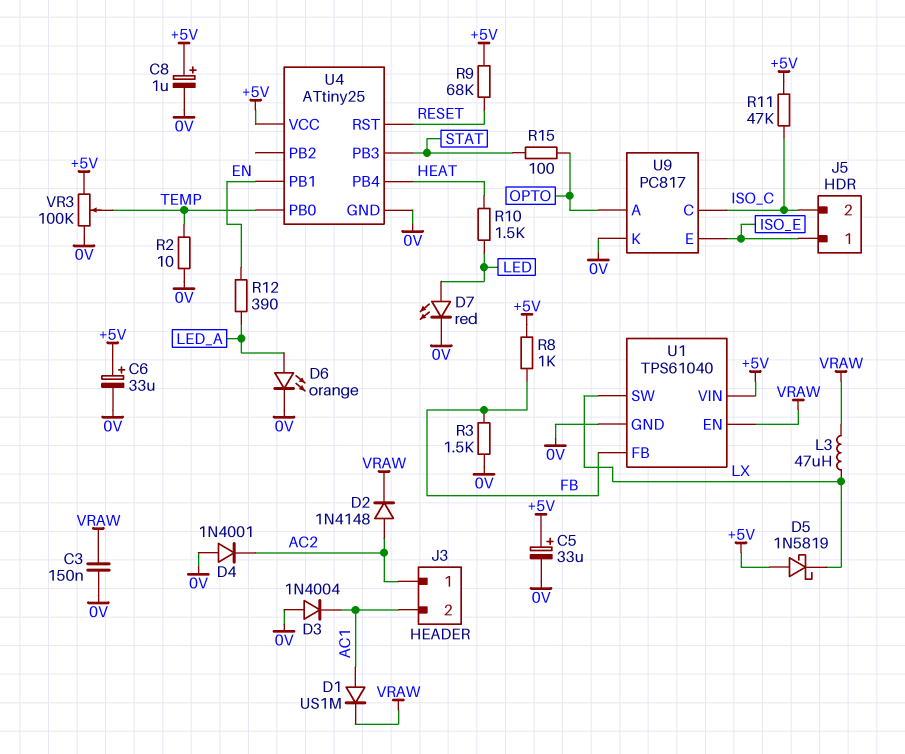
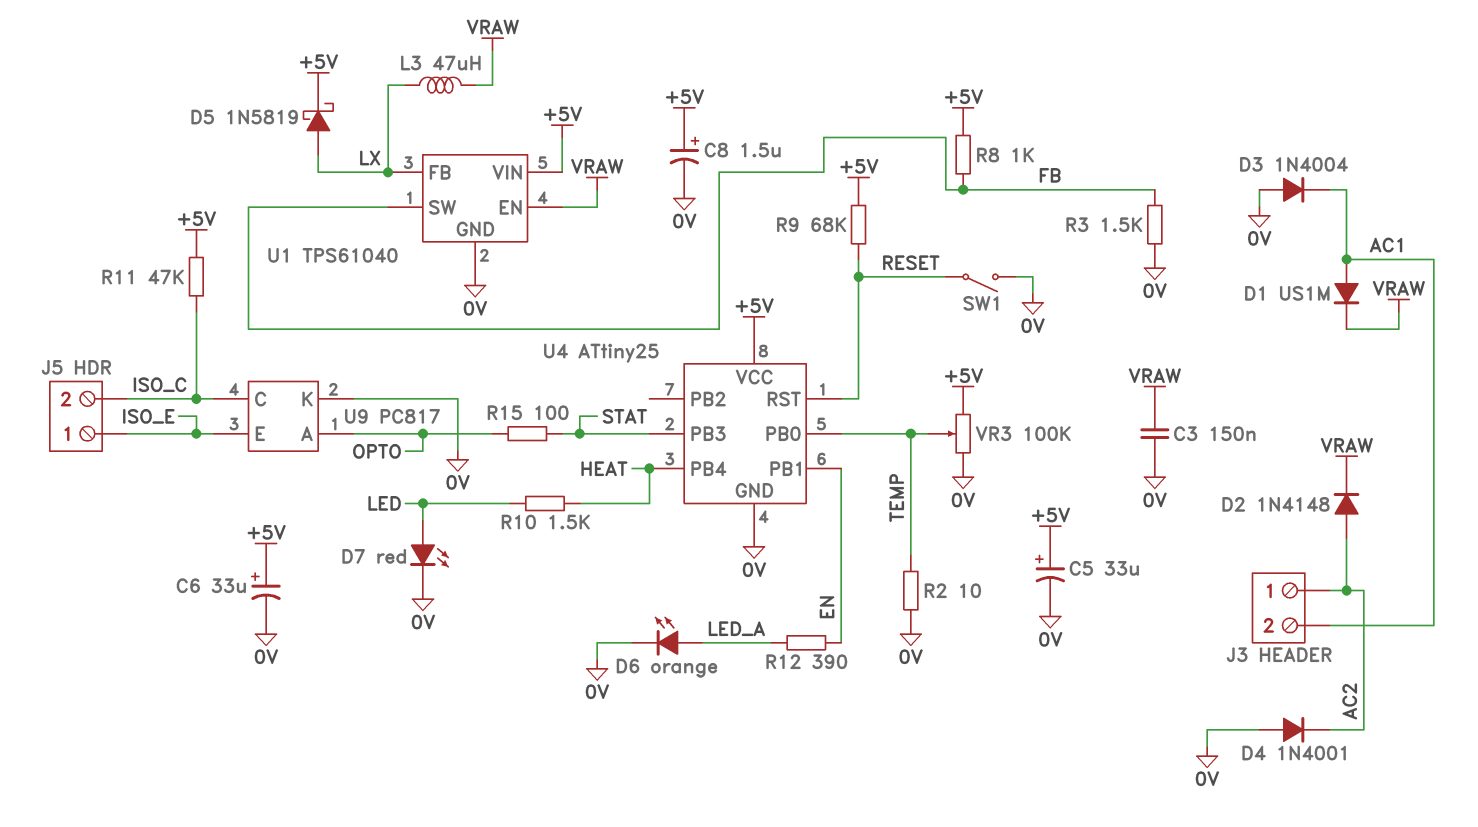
C8: 1uF (plus +5V, minus 0V) -> 1.5uF (plus +5V, minus 0V)
D5: schottky 1N5819 (A +5V, K LX) -> schottky 1N5819 (A LX, K +5V)
SW1: none -> switch (0V, RESET)
U1 pin FB: FB -> LX
U1 pin SW: LX -> FB

